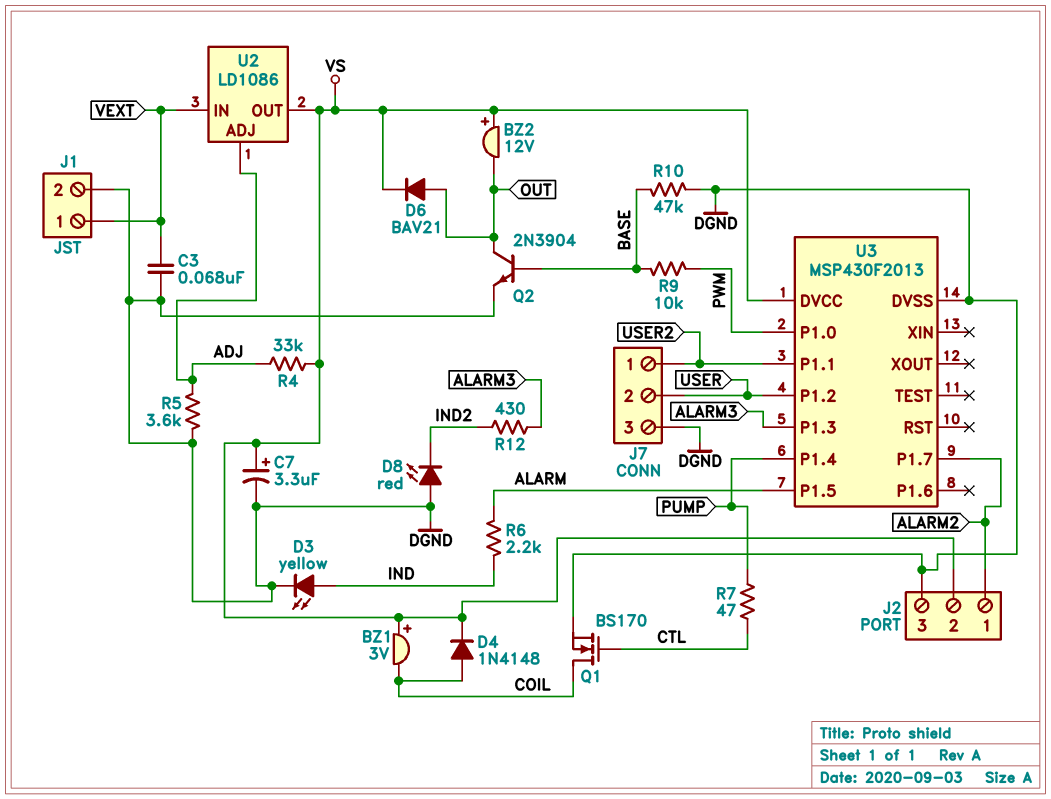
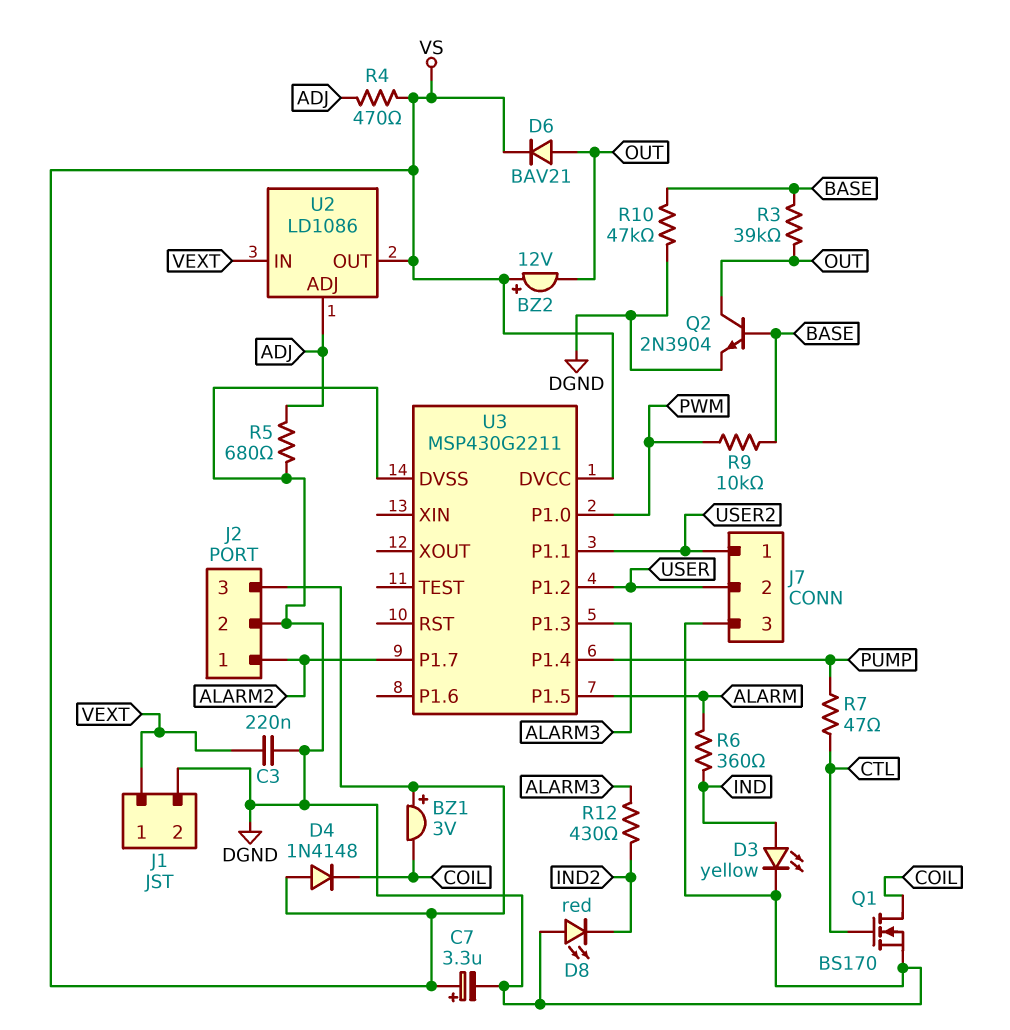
C3: 68nF (DGND, VEXT) -> 220nF (DGND, VEXT)
D4: diode 1N4148 (A COIL, K VS) -> diode 1N4148 (A VS, K COIL)
J2 pin 2: VS -> DGND
J2 pin 3: DGND -> VS
R3: none -> 39k (BASE, OUT)
R4: 33k (ADJ, VS) -> 470 (ADJ, VS)
R5: 3.6k (ADJ, DGND) -> 680 (ADJ, DGND)
R6: 2.2k (ALARM, IND) -> 360 (ALARM, IND)
U3: MSP430F2013 -> MSP430G2211

